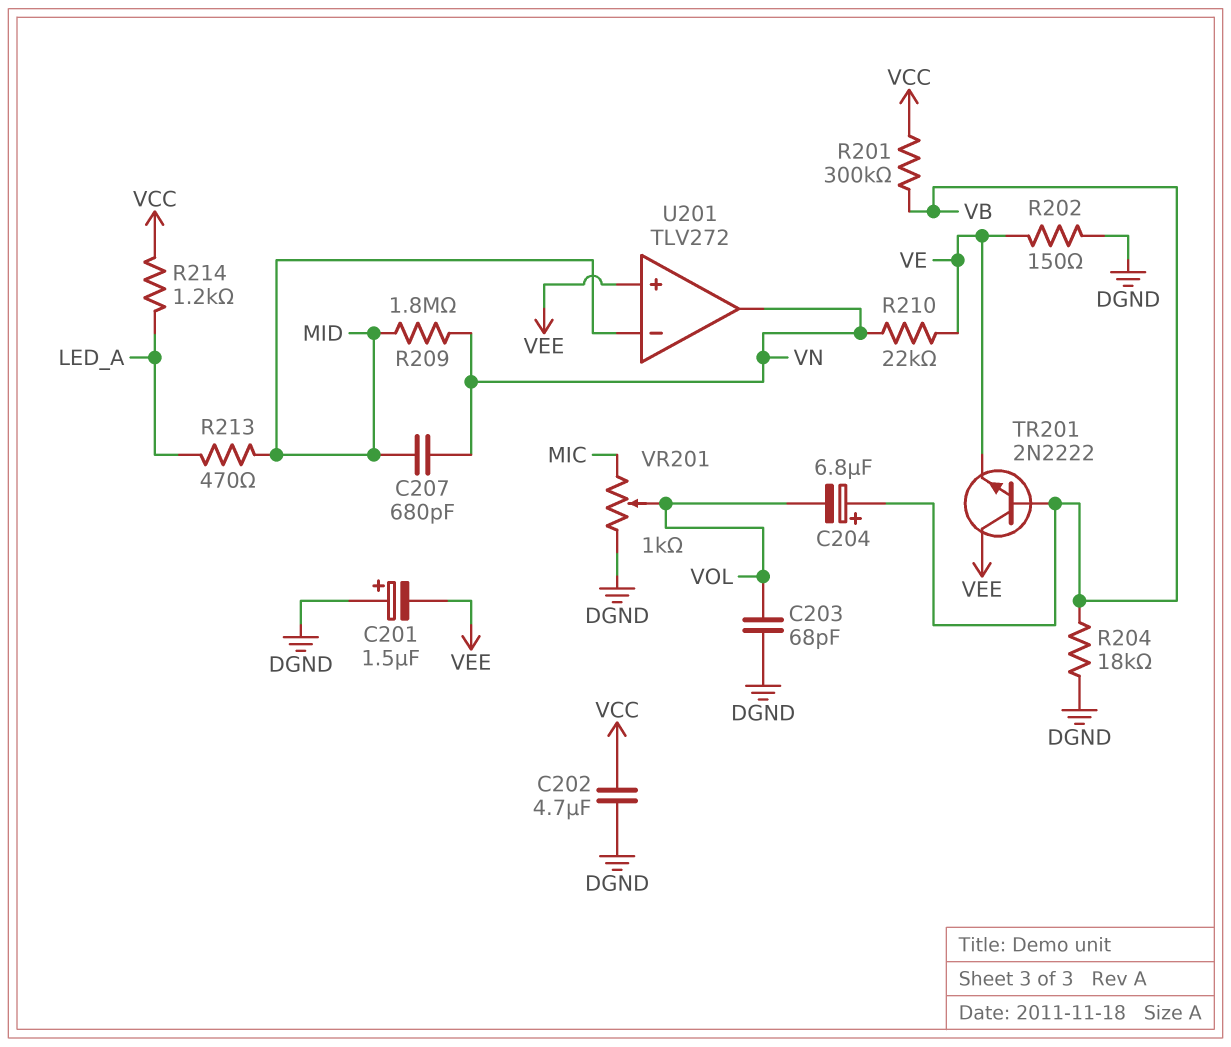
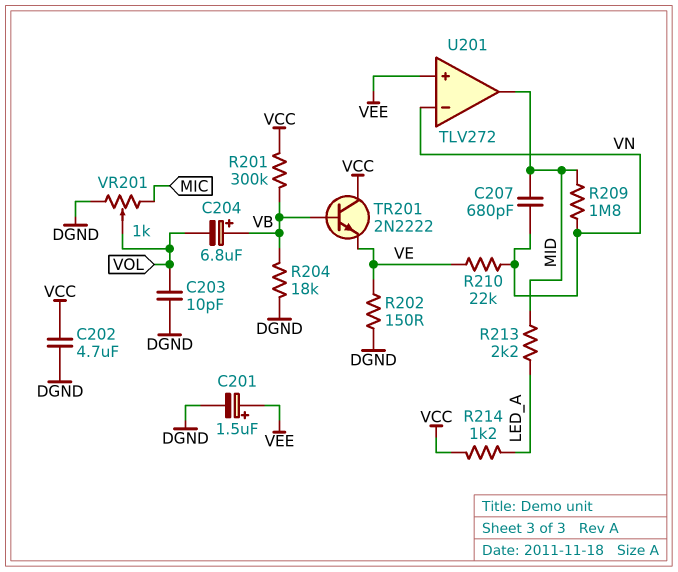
C201: 1.5uF (plus DGND, minus VEE) -> 1.5uF (plus VEE, minus DGND)
C203: 68pF (DGND, VOL) -> 10pF (DGND, VOL)
R213: 470 (LED_A, MID) -> 2.2k (LED_A, MID)
TR201: NPN 2N2222 (B VB, C VEE, E VE) -> NPN 2N2222 (B VB, C VCC, E VE)
U201 pin in-: MID -> VN
U201 pin out: VN -> MID

